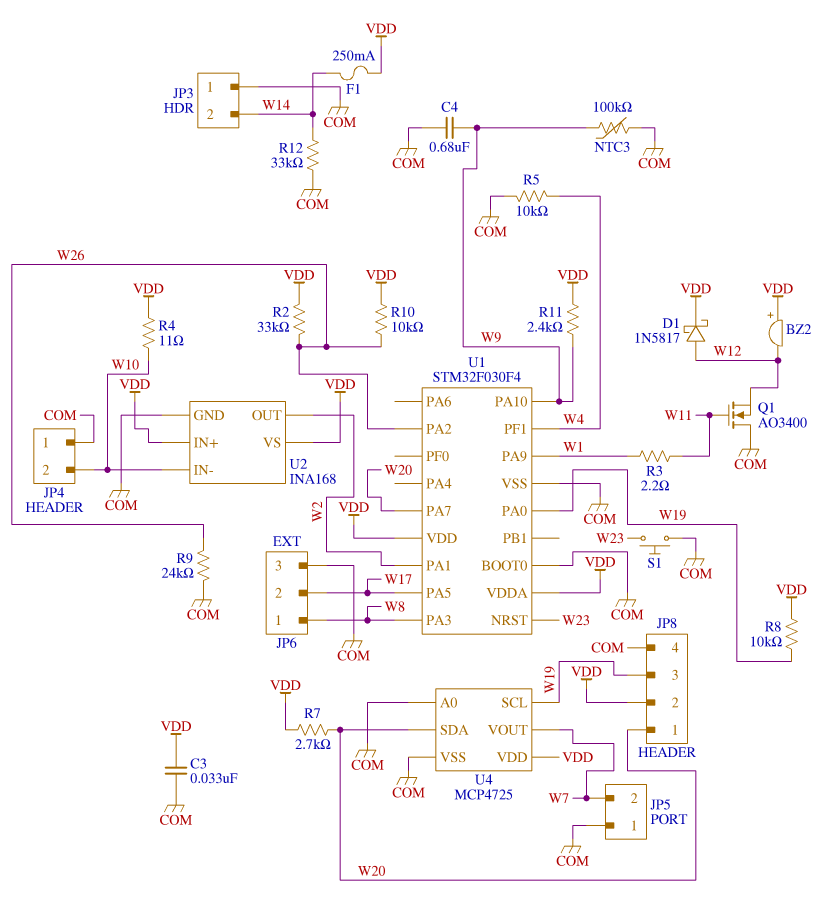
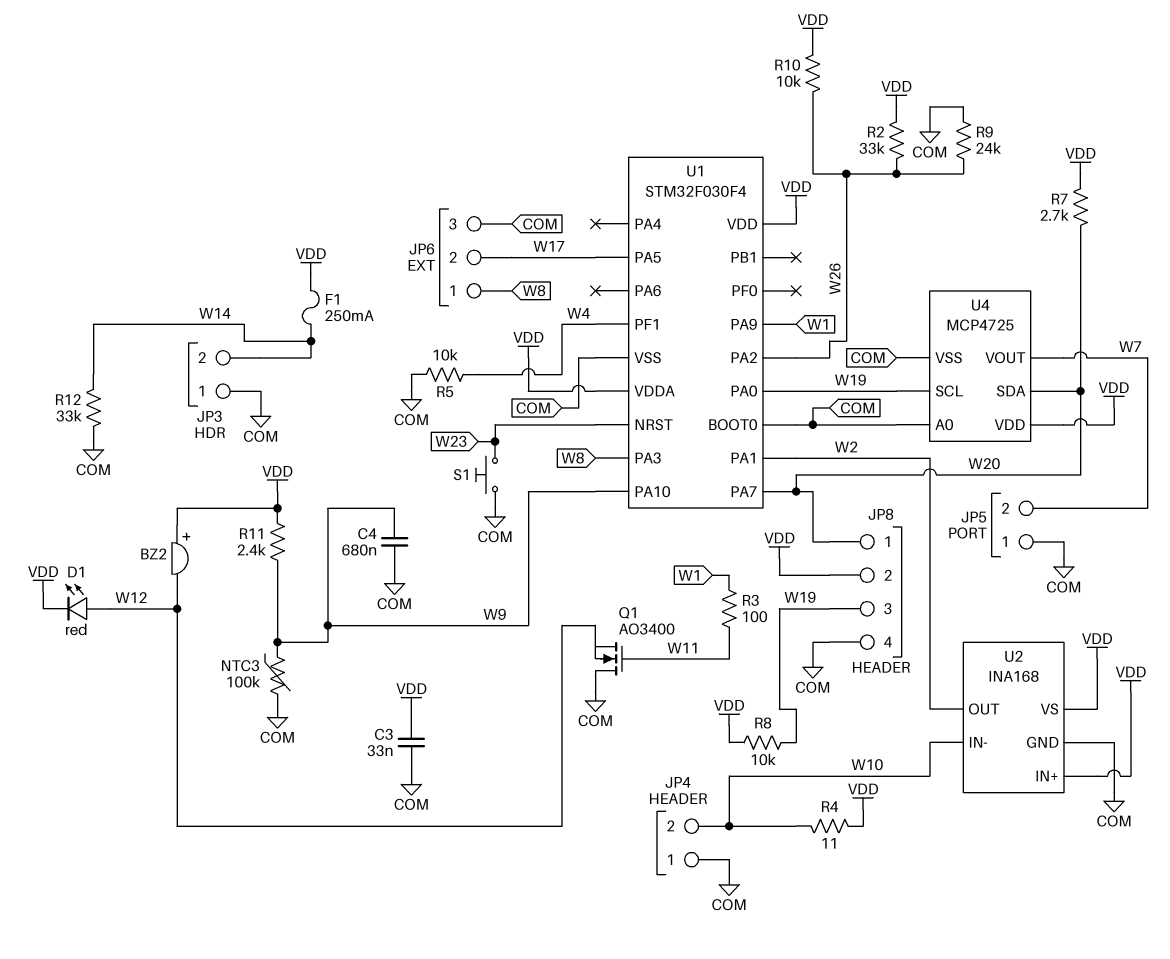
D1: schottky 1N5817 (A W12, K VDD) -> LED red (A W12, K VDD)
R3: 2.2 (W1, W11) -> 100 (W1, W11)

